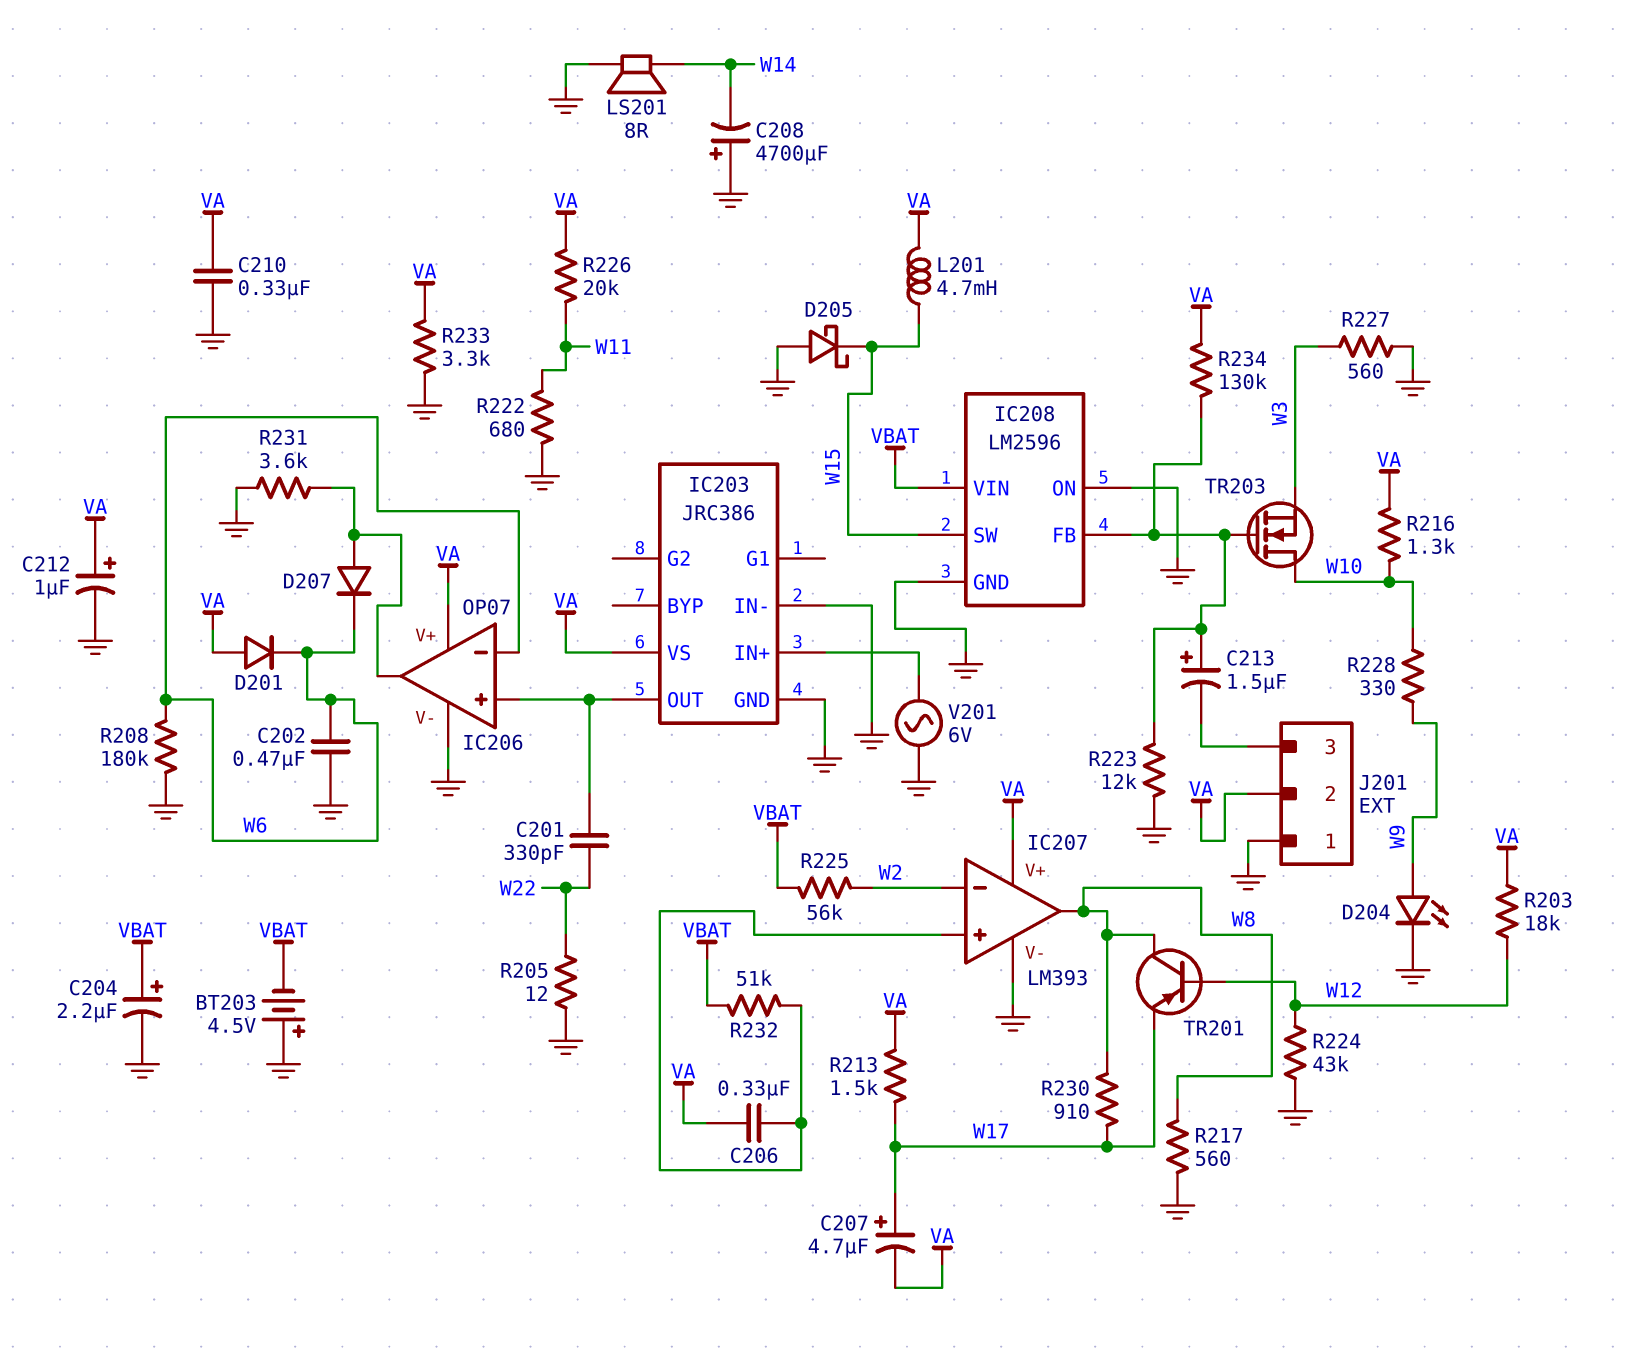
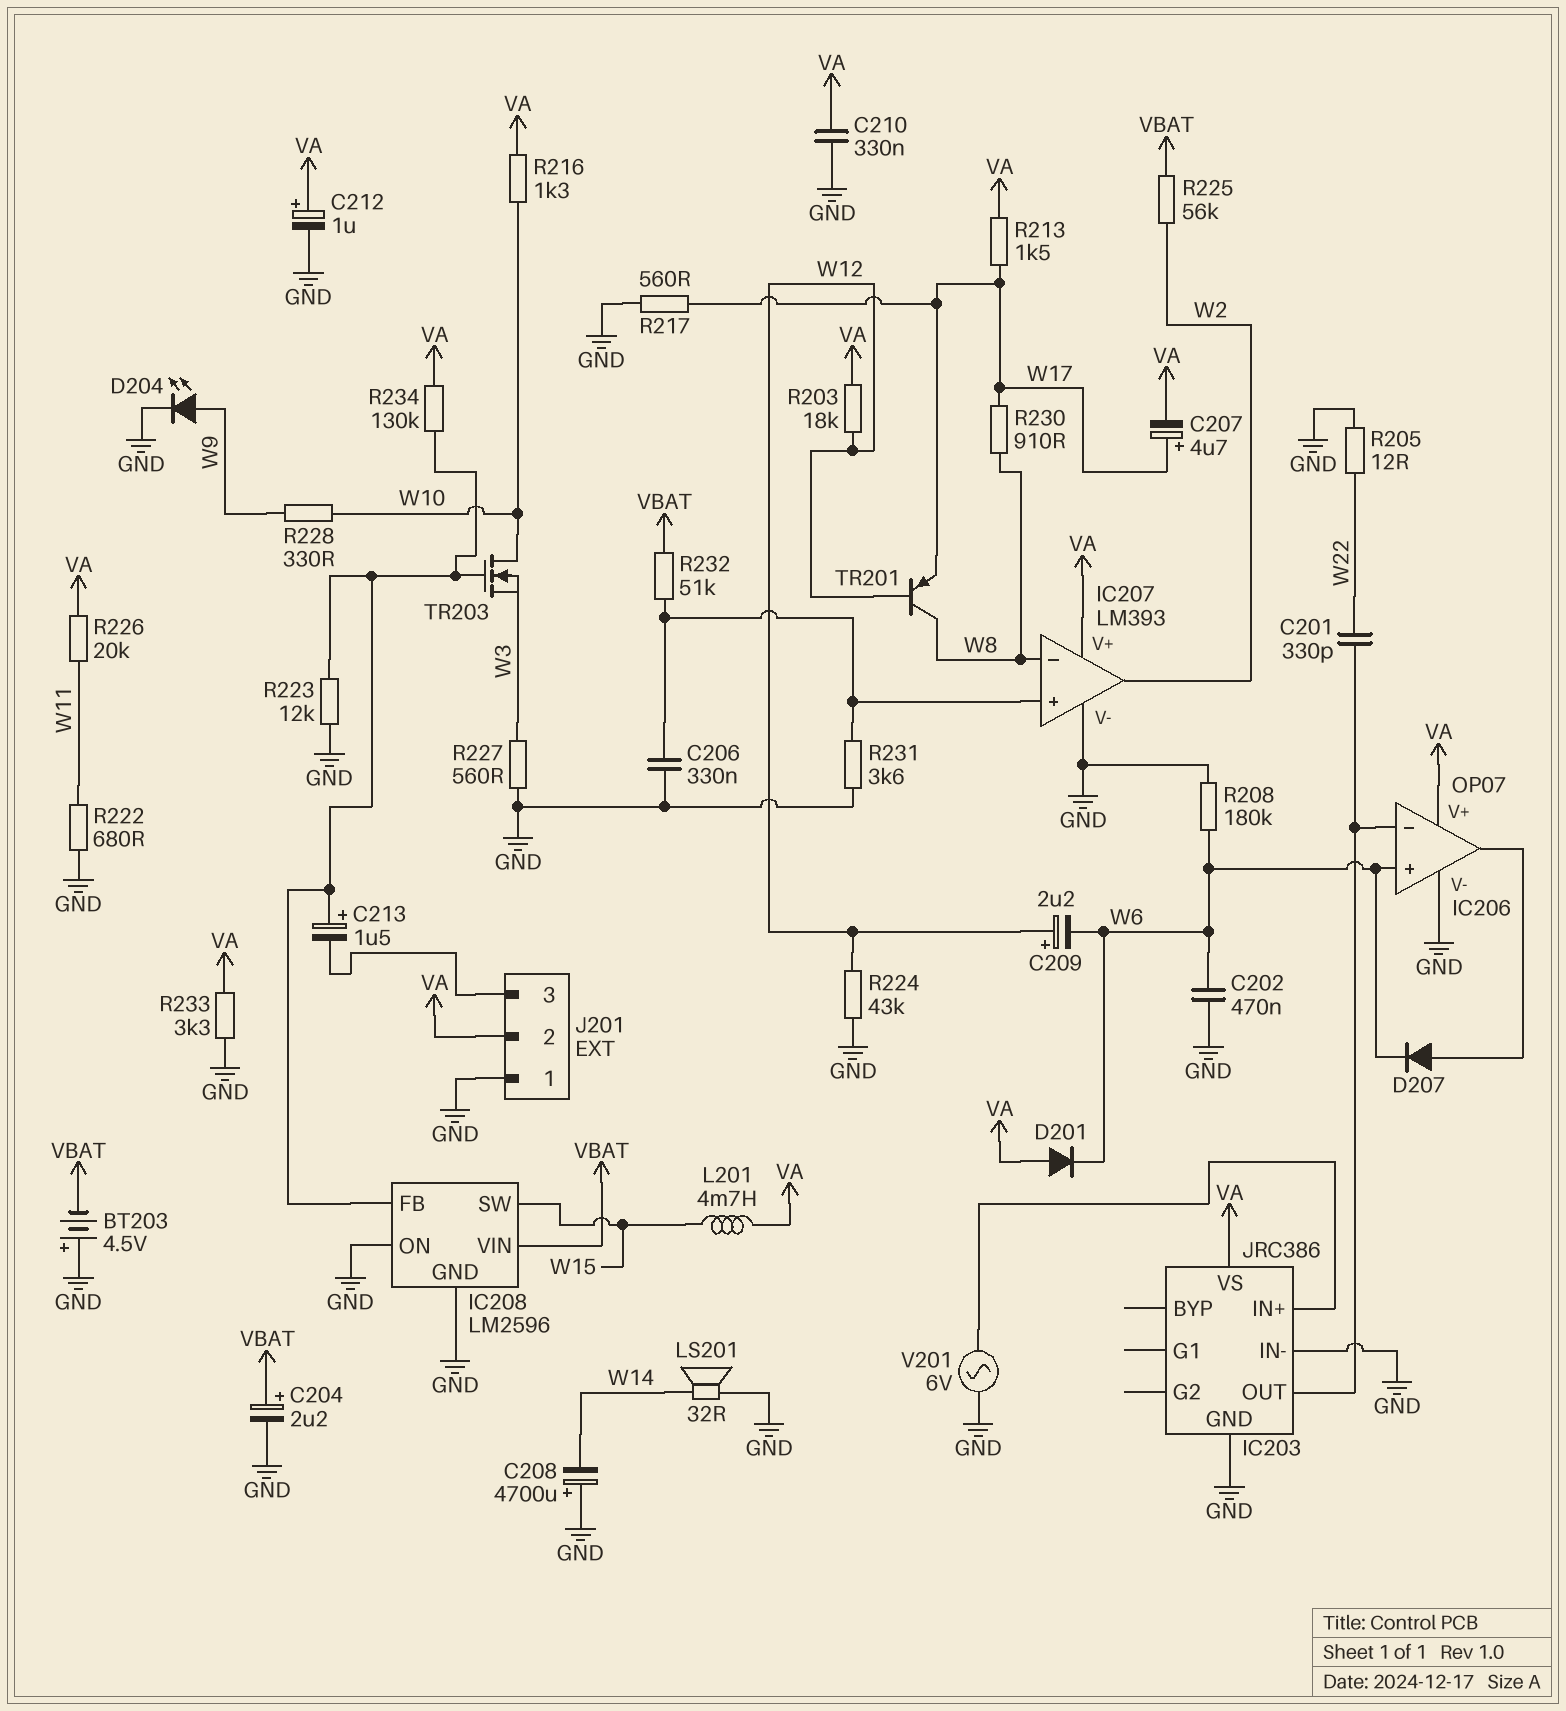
C206: 330nF (IC207/in+, VA) -> 330nF (GND, IC207/in+)
C209: none -> 2.2uF (plus W12, minus W6)
D205: schottky (A GND, K W15) -> none
IC206 pin in+: IC203/OUT -> W6
IC206 pin in-: W6 -> IC203/OUT
IC207 pin in-: W2 -> W8
IC207 pin out: W8 -> W2
LS201: speaker 8R (GND, W14) -> speaker 32R (GND, W14)
R217: 560 (GND, W8) -> 560 (GND, W17)
R231: 3.6k (GND, IC206/out) -> 3.6k (GND, IC207/in+)

